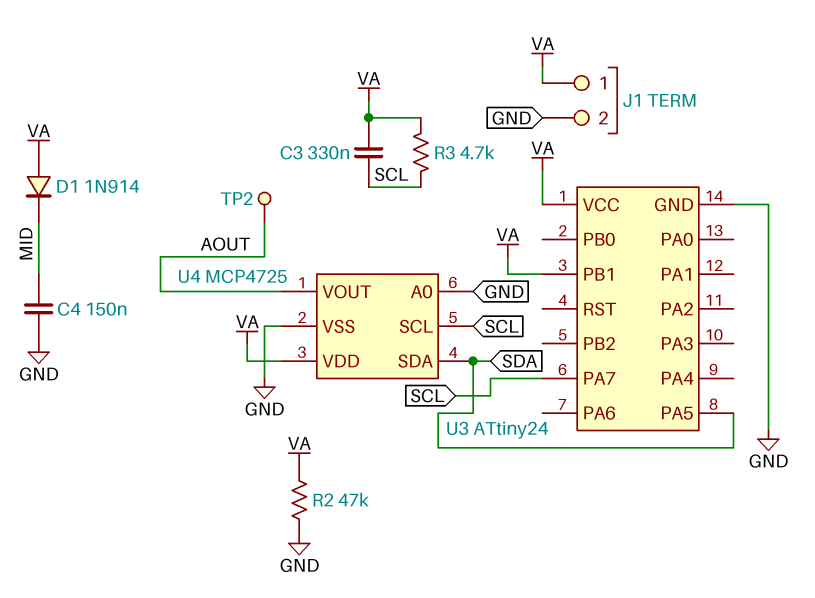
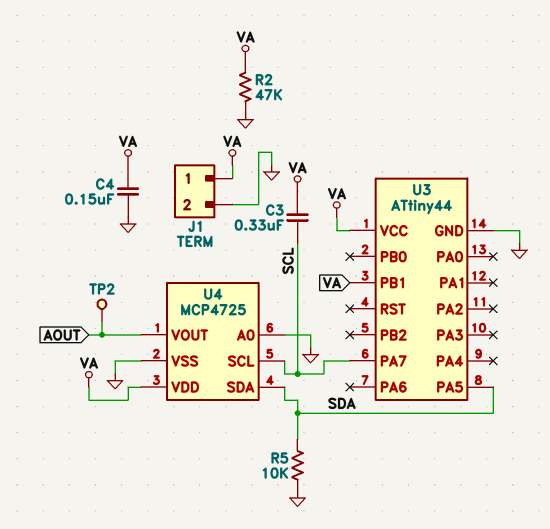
C4: 150nF (GND, MID) -> 150nF (GND, VA)
D1: diode 1N914 (A VA, K MID) -> none
R3: 4.7k (SCL, VA) -> none
R5: none -> 10k (GND, SDA)
U3: ATtiny24 -> ATtiny44

